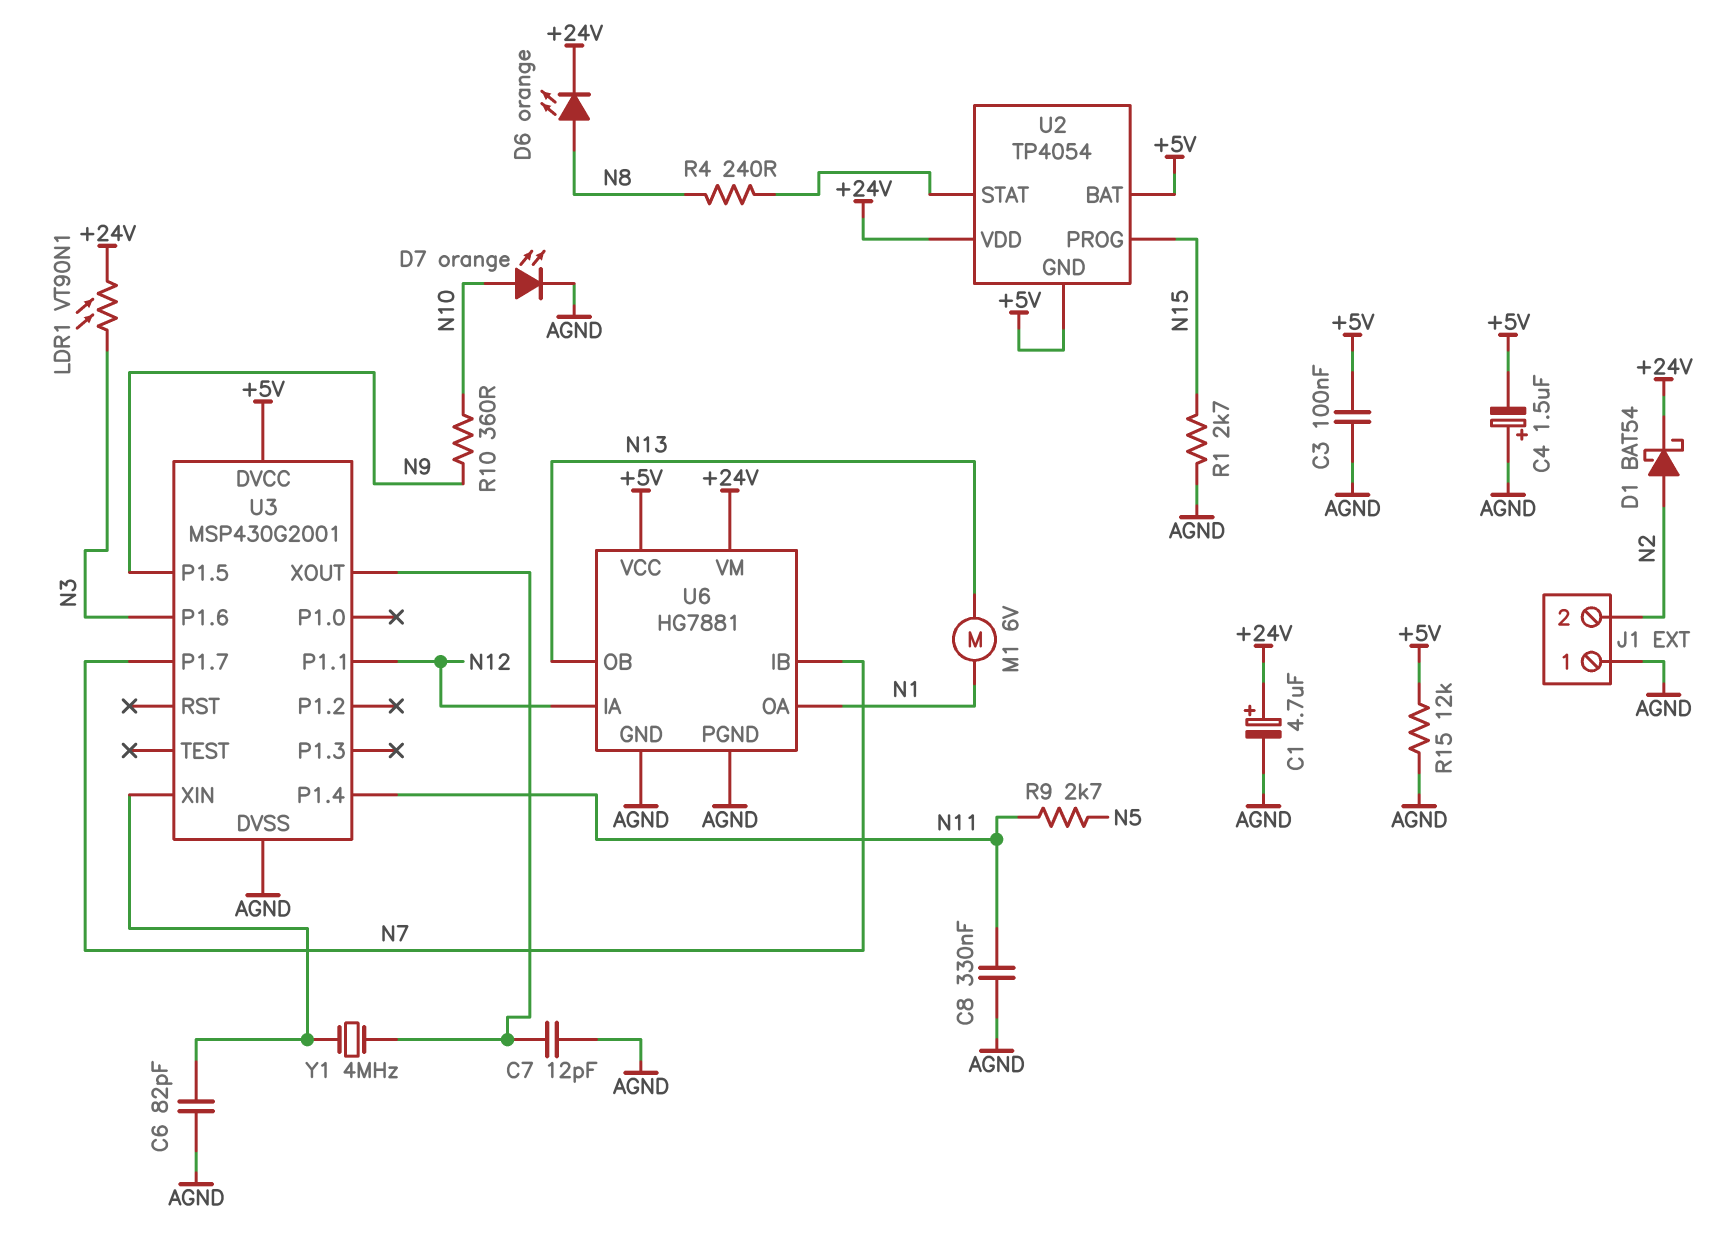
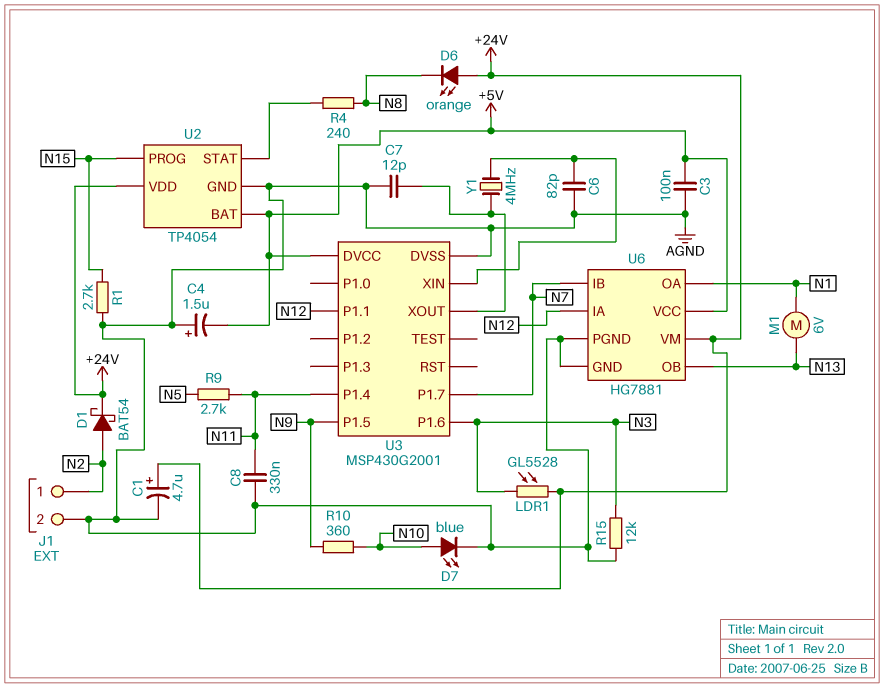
D6: LED orange (A N8, K +24V) -> LED orange (A +24V, K N8)
D7: LED orange (A N10, K AGND) -> LED blue (A N10, K AGND)
J1 pin 1: AGND -> N2
J1 pin 2: N2 -> AGND
LDR1: VT90N1 (+24V, N3) -> GL5528 (+24V, N3)
R15: 12k (+5V, AGND) -> 12k (AGND, N3)
U2 pin GND: +5V -> AGND

